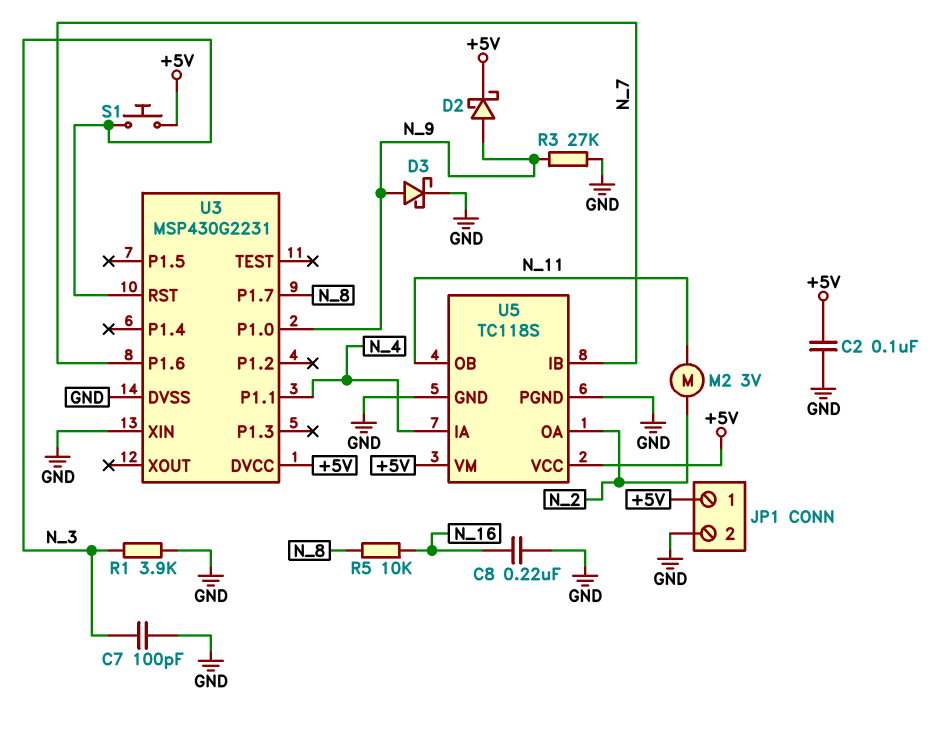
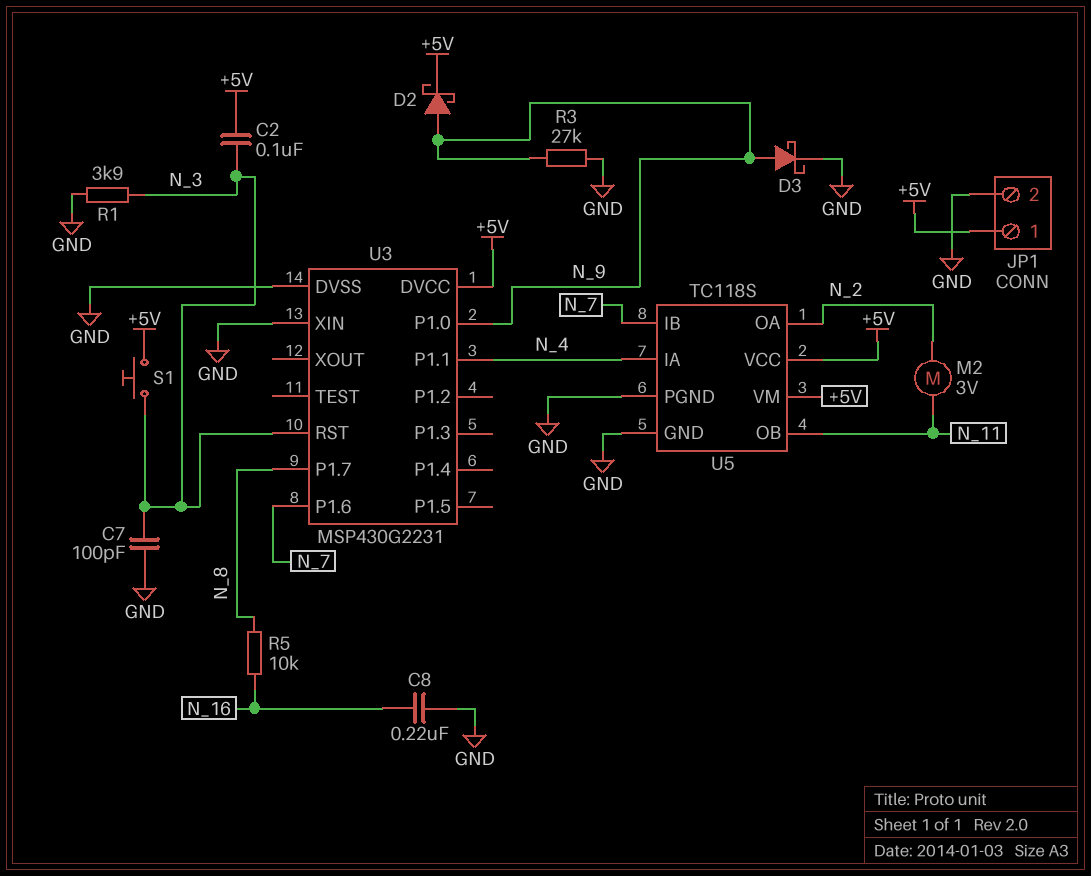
C2: 100nF (+5V, GND) -> 100nF (+5V, N_3)

